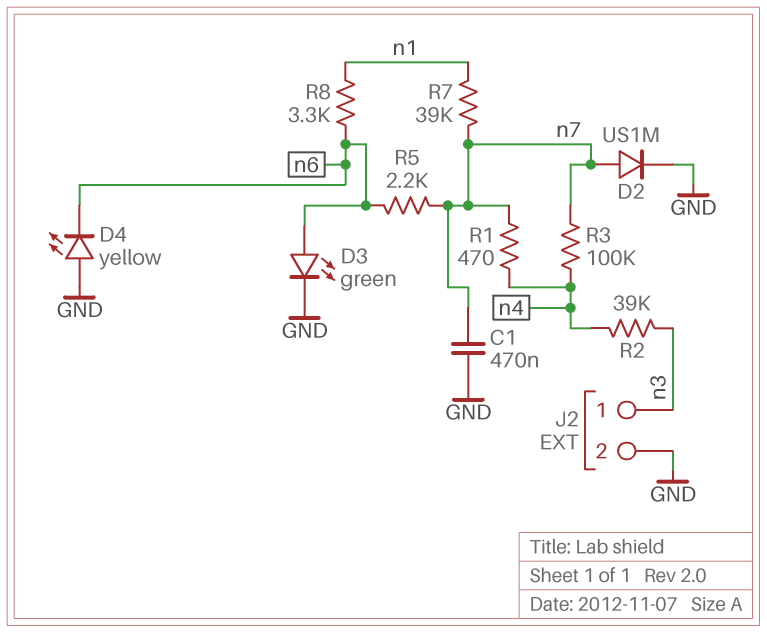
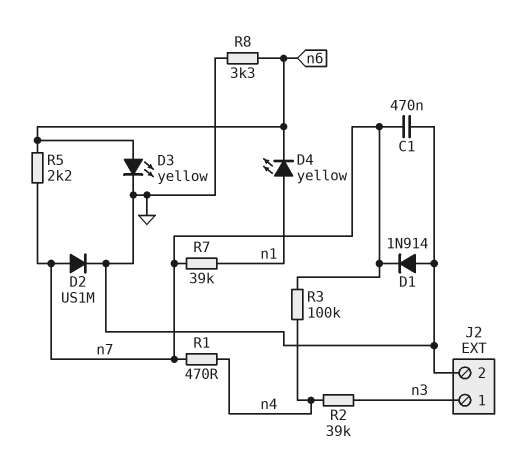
D1: none -> diode 1N914 (A GND, K n7)
D3: LED green (A n6, K GND) -> LED yellow (A n6, K GND)
D4: LED yellow (A GND, K n6) -> LED yellow (A n1, K n6)
R8: 3.3k (n1, n6) -> 3.3k (GND, n6)

